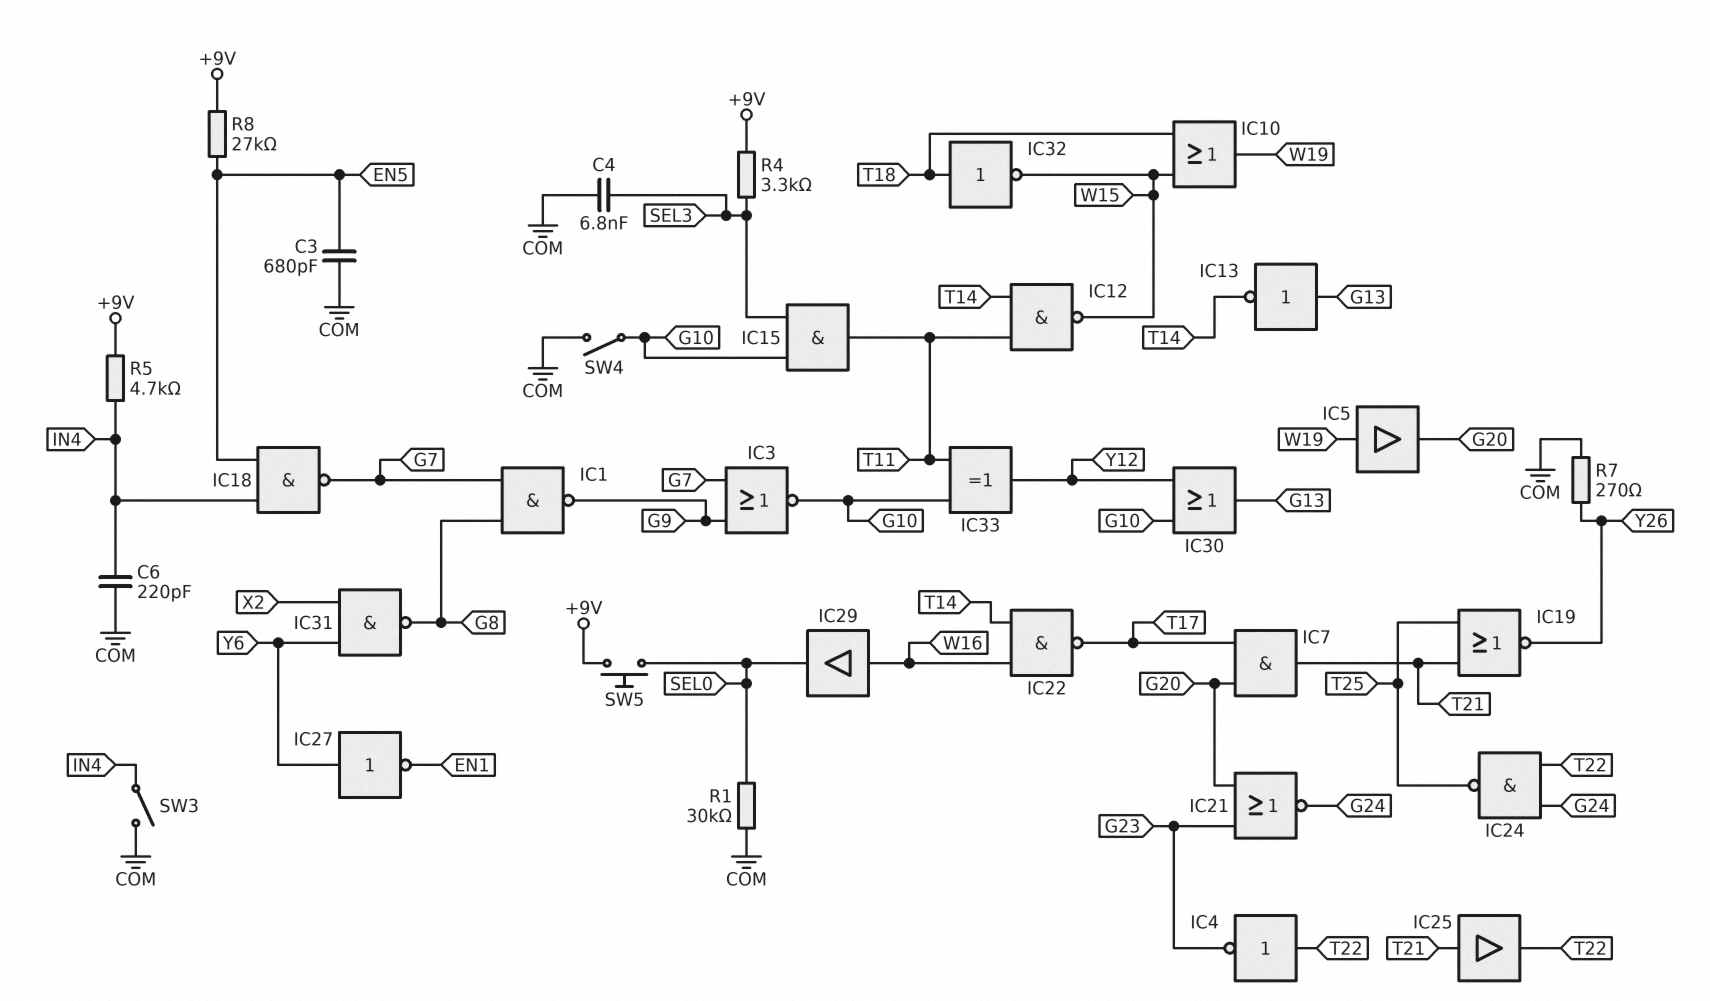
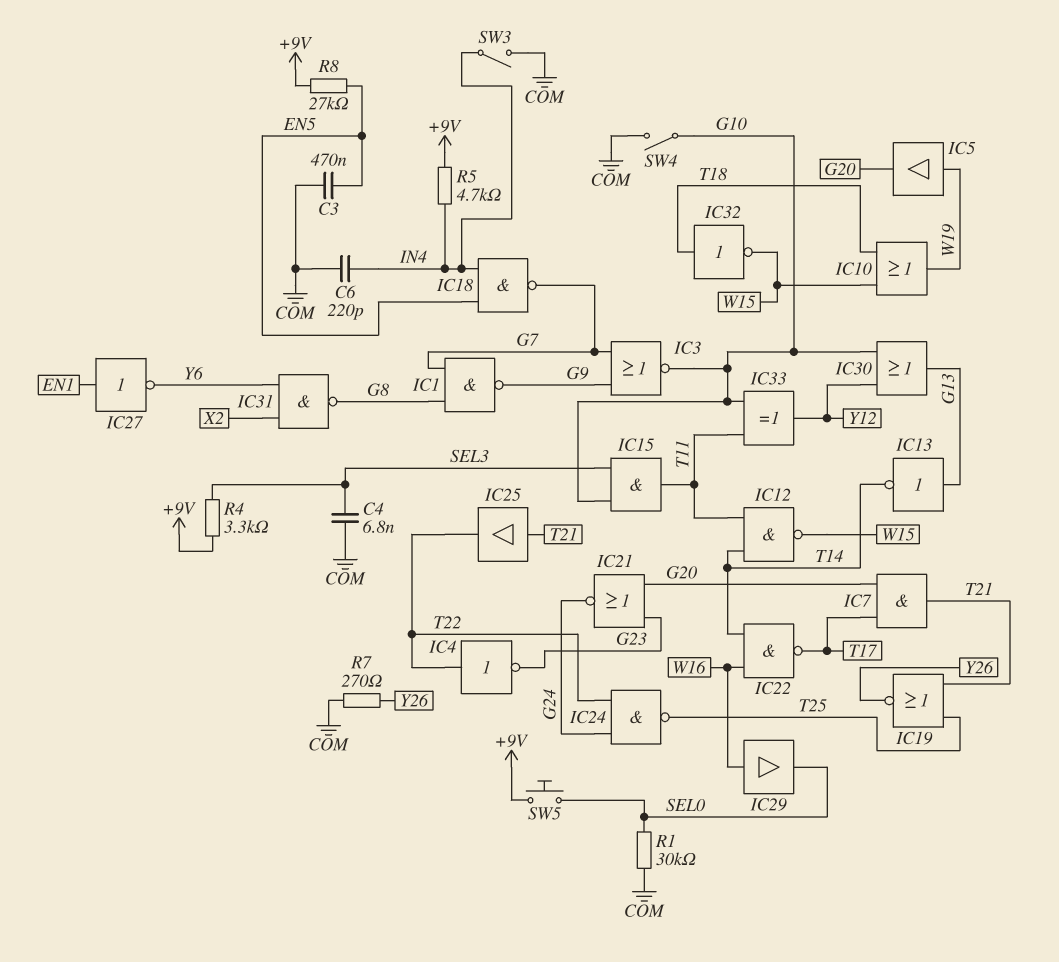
C3: 680pF (COM, EN5) -> 470nF (COM, EN5)
IC27: NOT (in Y6, out EN1) -> NOT (in EN1, out Y6)

